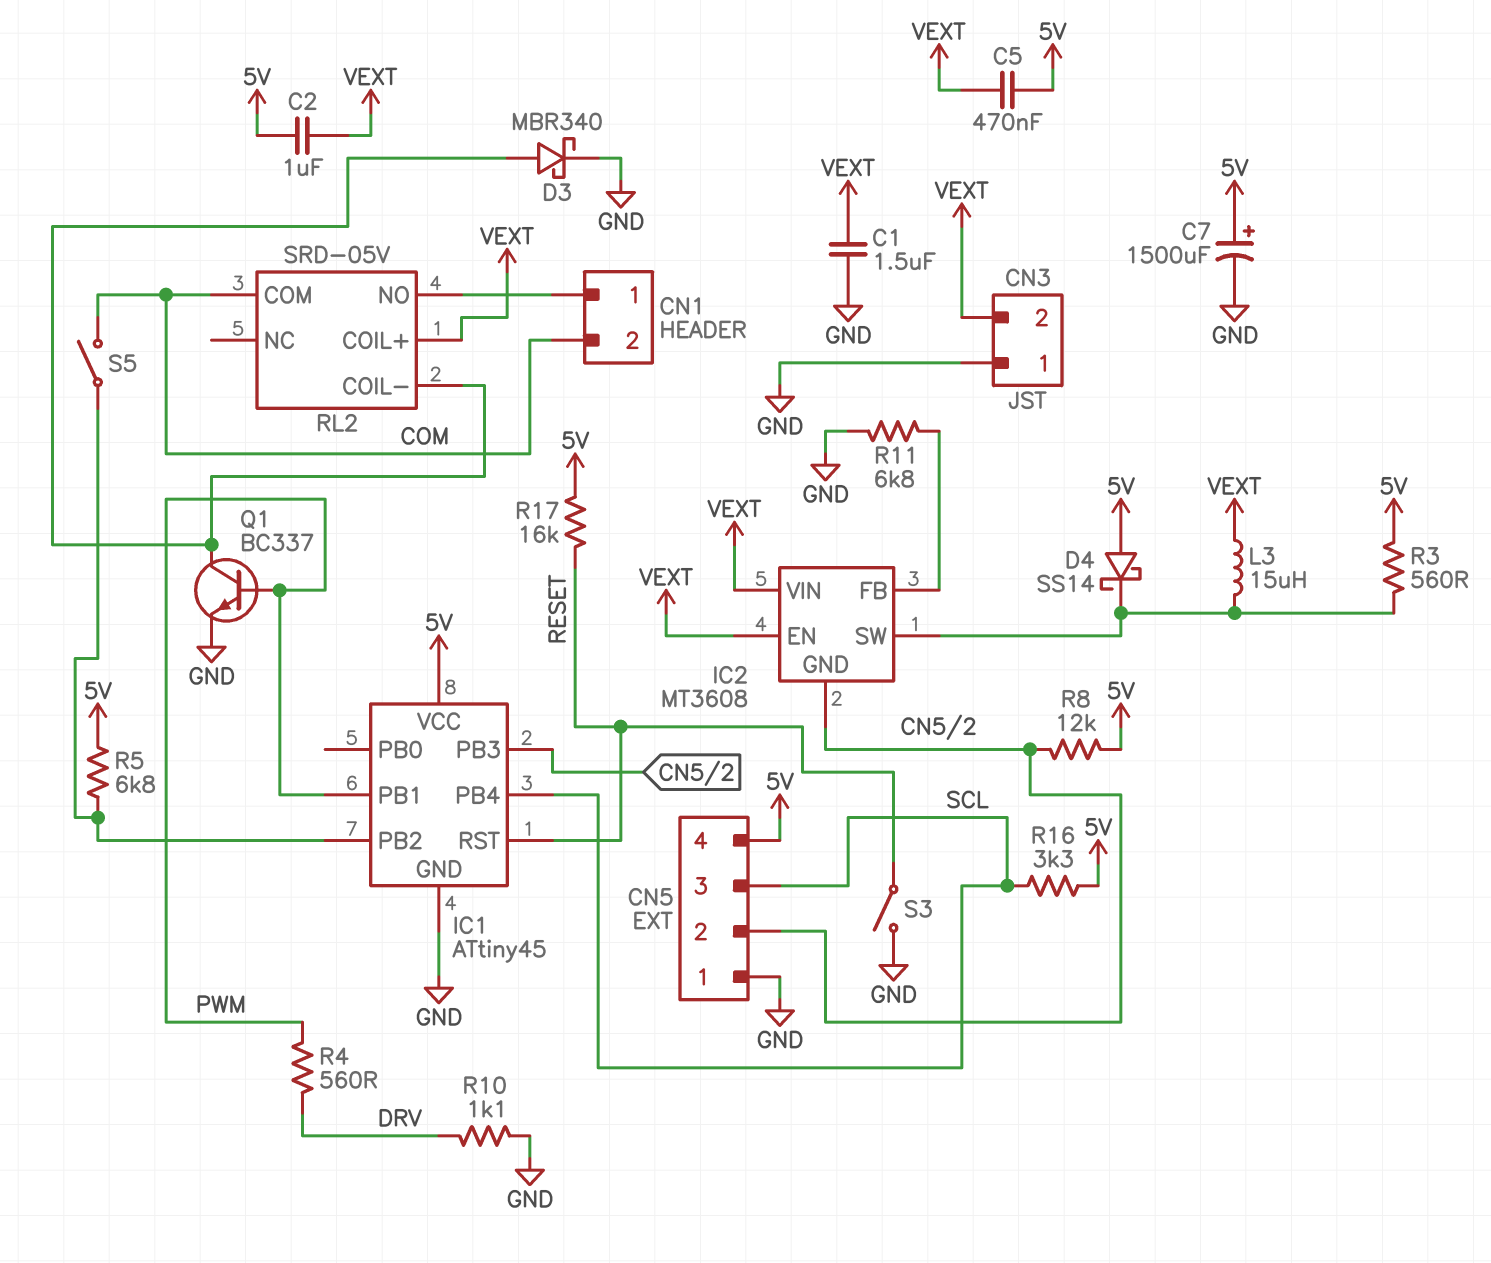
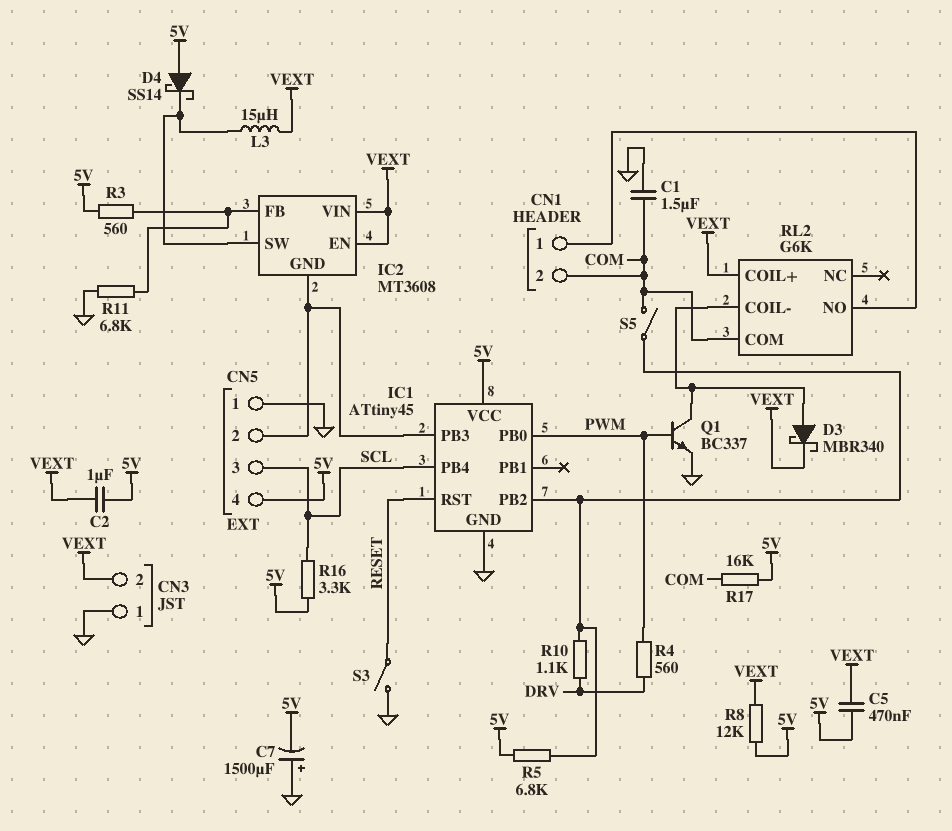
C1: 1.5uF (GND, VEXT) -> 1.5uF (COM, GND)
C7: 1500uF (plus 5V, minus GND) -> 1500uF (plus GND, minus 5V)
D3: schottky MBR340 (A RL2/COIL-, K GND) -> schottky MBR340 (A RL2/COIL-, K VEXT)
IC1 pin PB0: none -> PWM
IC1 pin PB1: PWM -> none
R3: 560 (5V, IC2/SW) -> 560 (5V, IC2/FB)
R8: 12k (5V, CN5/2) -> 12k (5V, VEXT)
R10: 1.1k (DRV, GND) -> 1.1k (DRV, IC1/PB2)
R17: 16k (5V, RESET) -> 16k (5V, COM)
RL2: SRD-05V -> G6K

